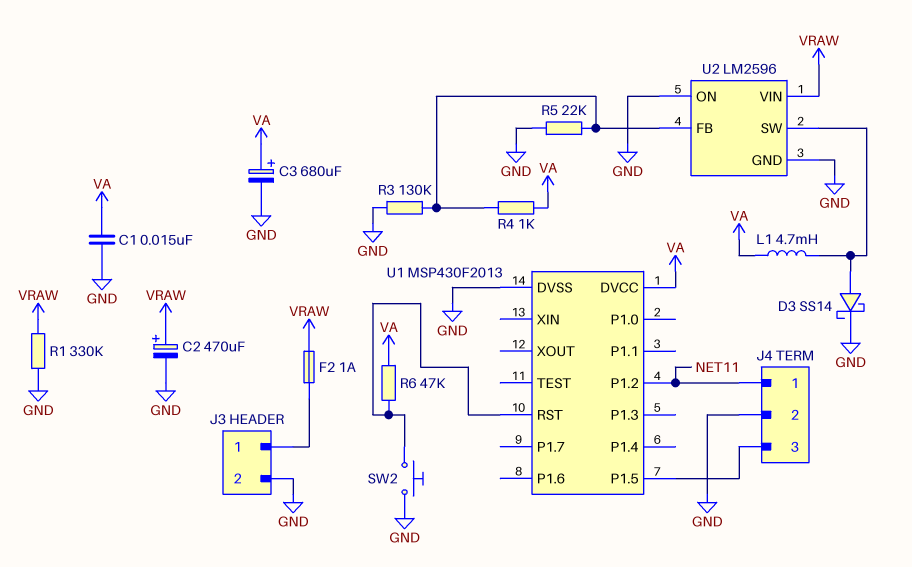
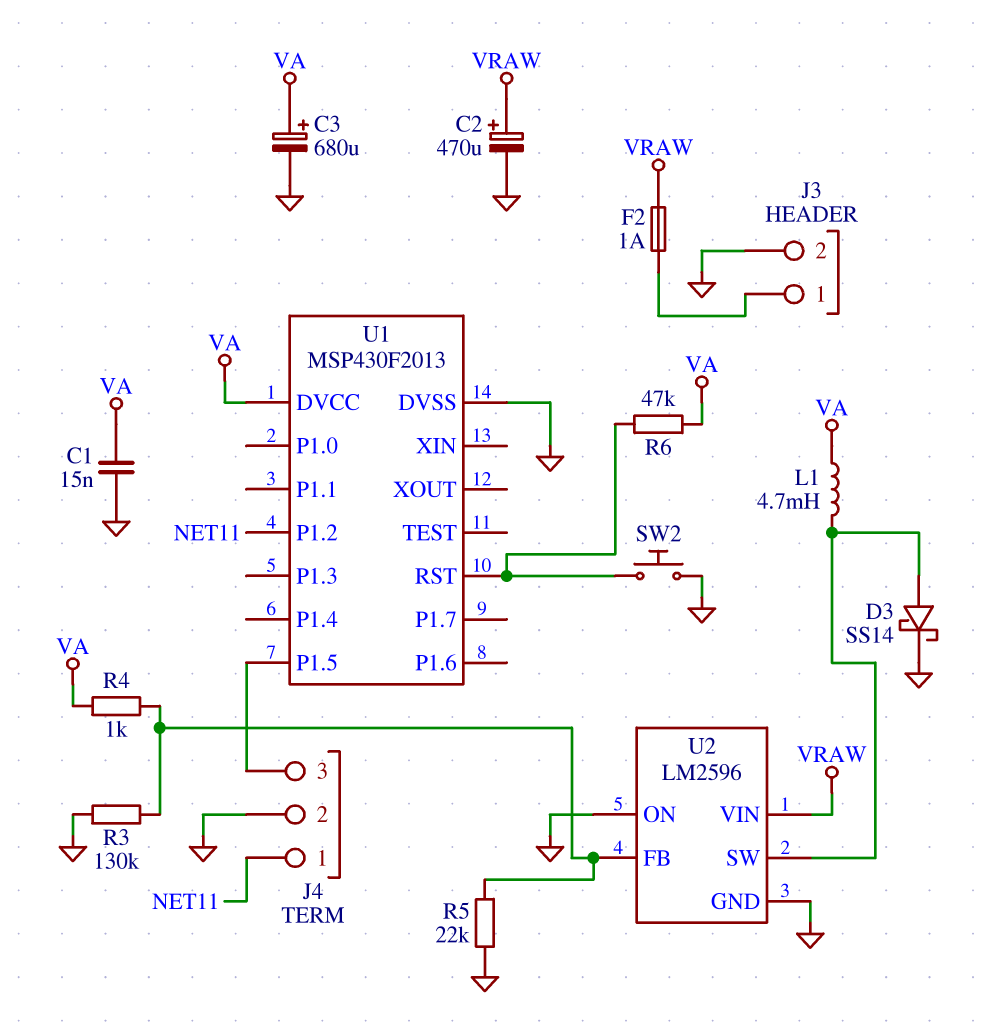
R1: 330k (GND, VRAW) -> none

